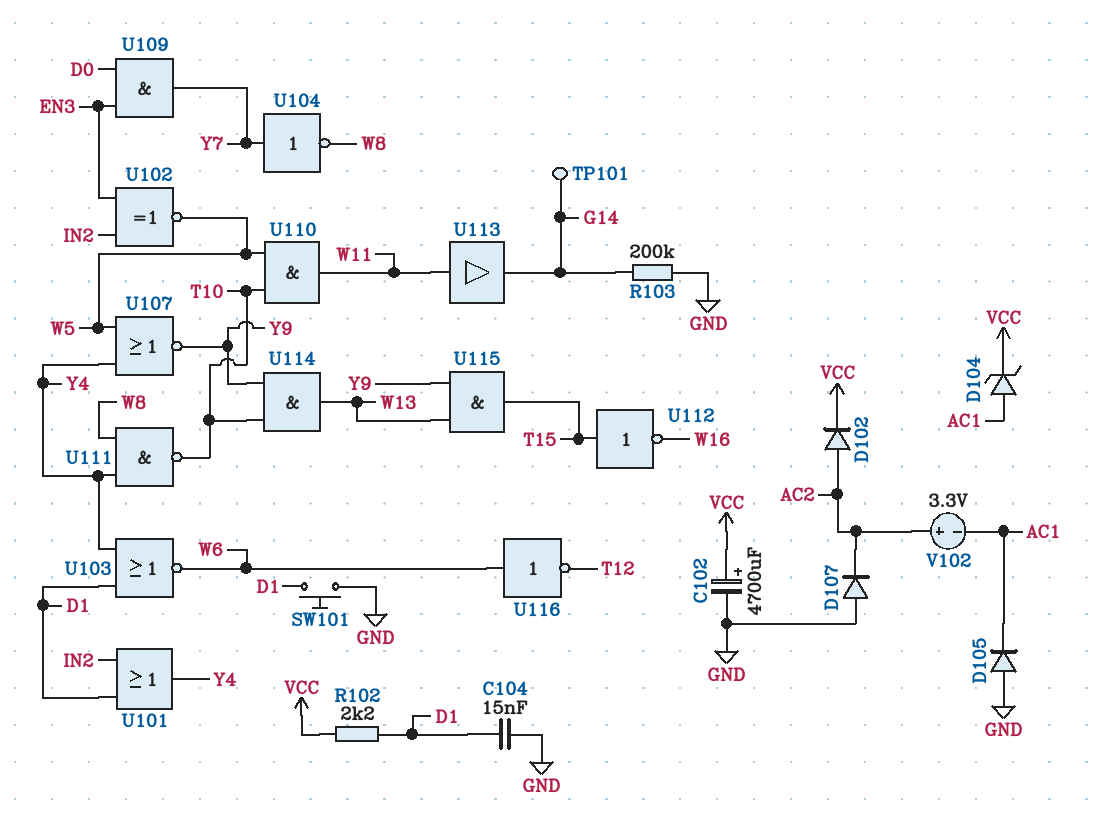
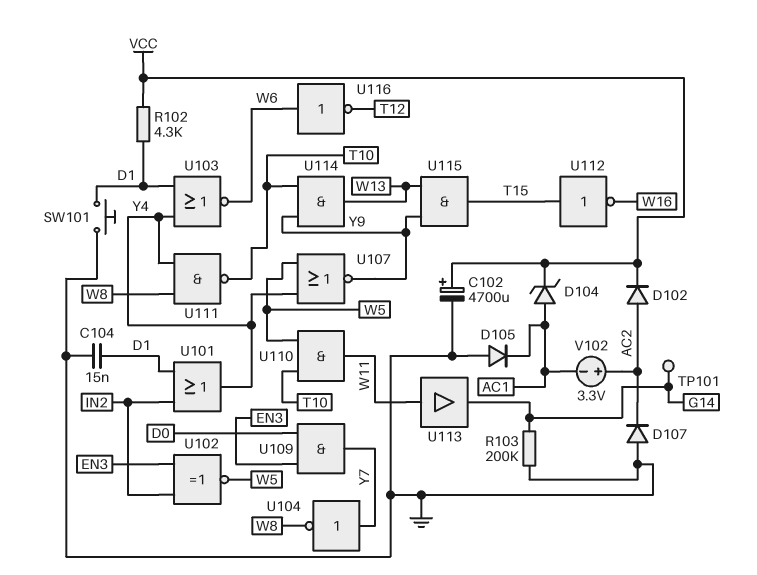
R102: 2.2k (D1, VCC) -> 4.3k (D1, VCC)

